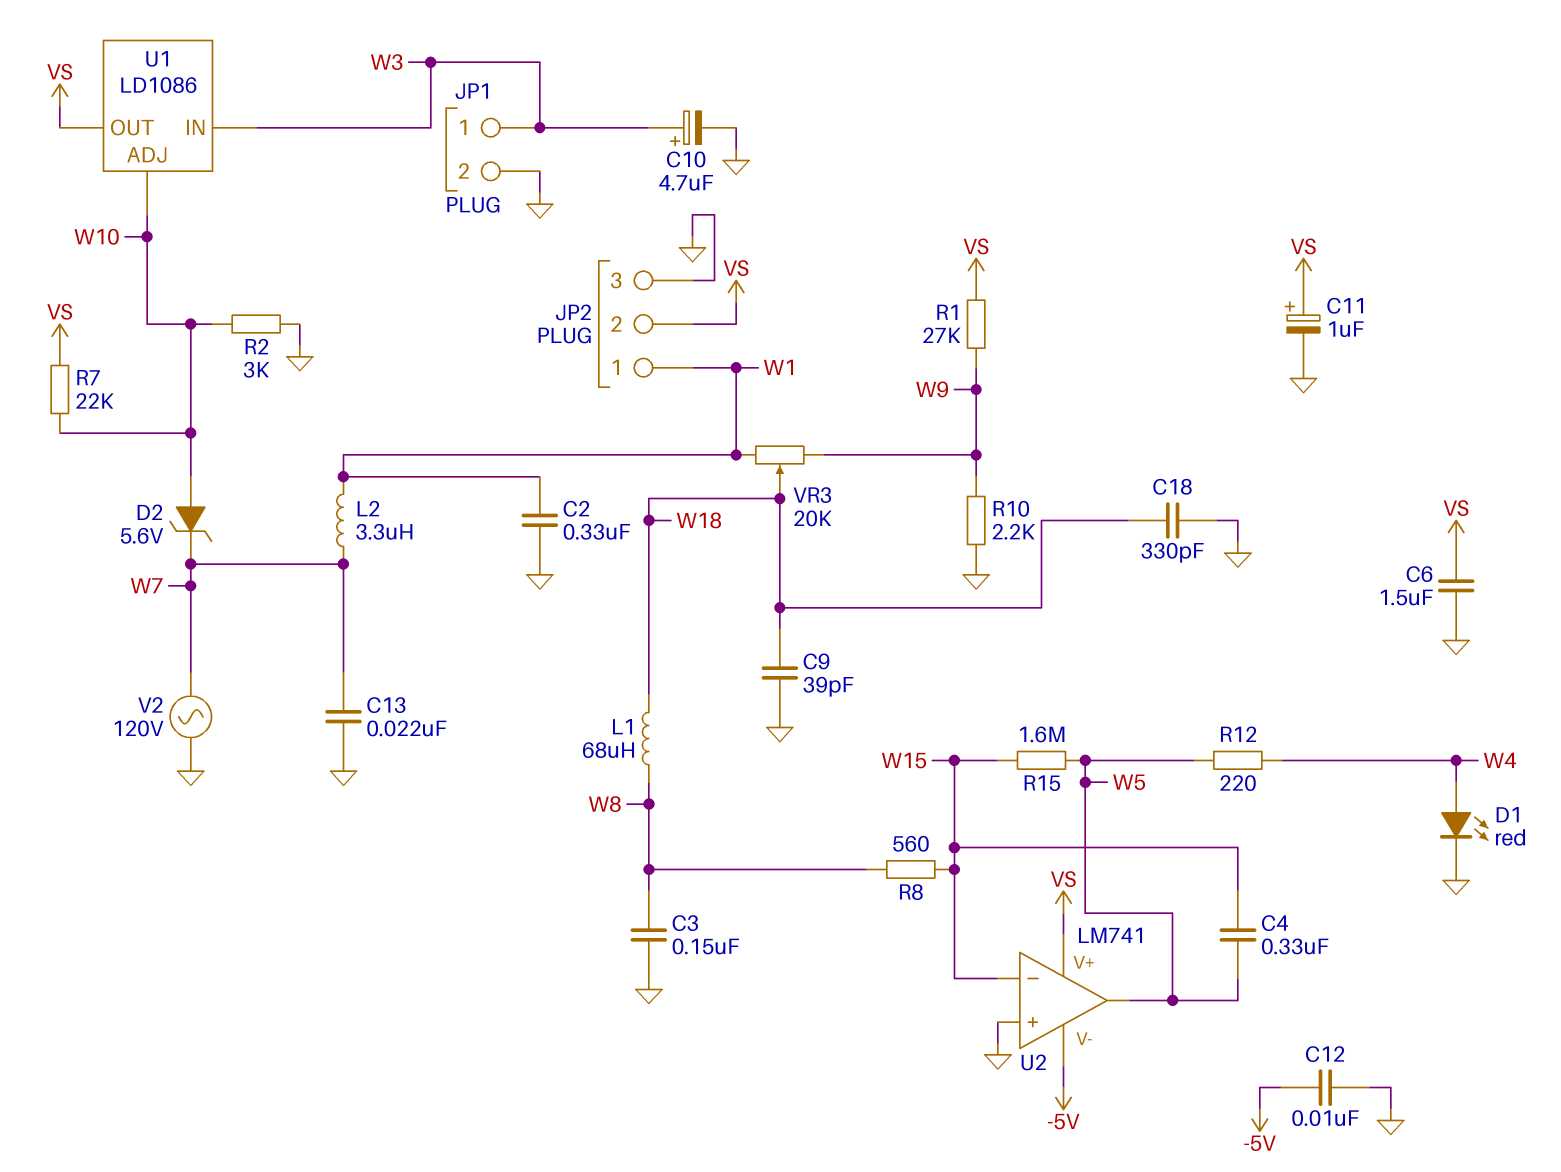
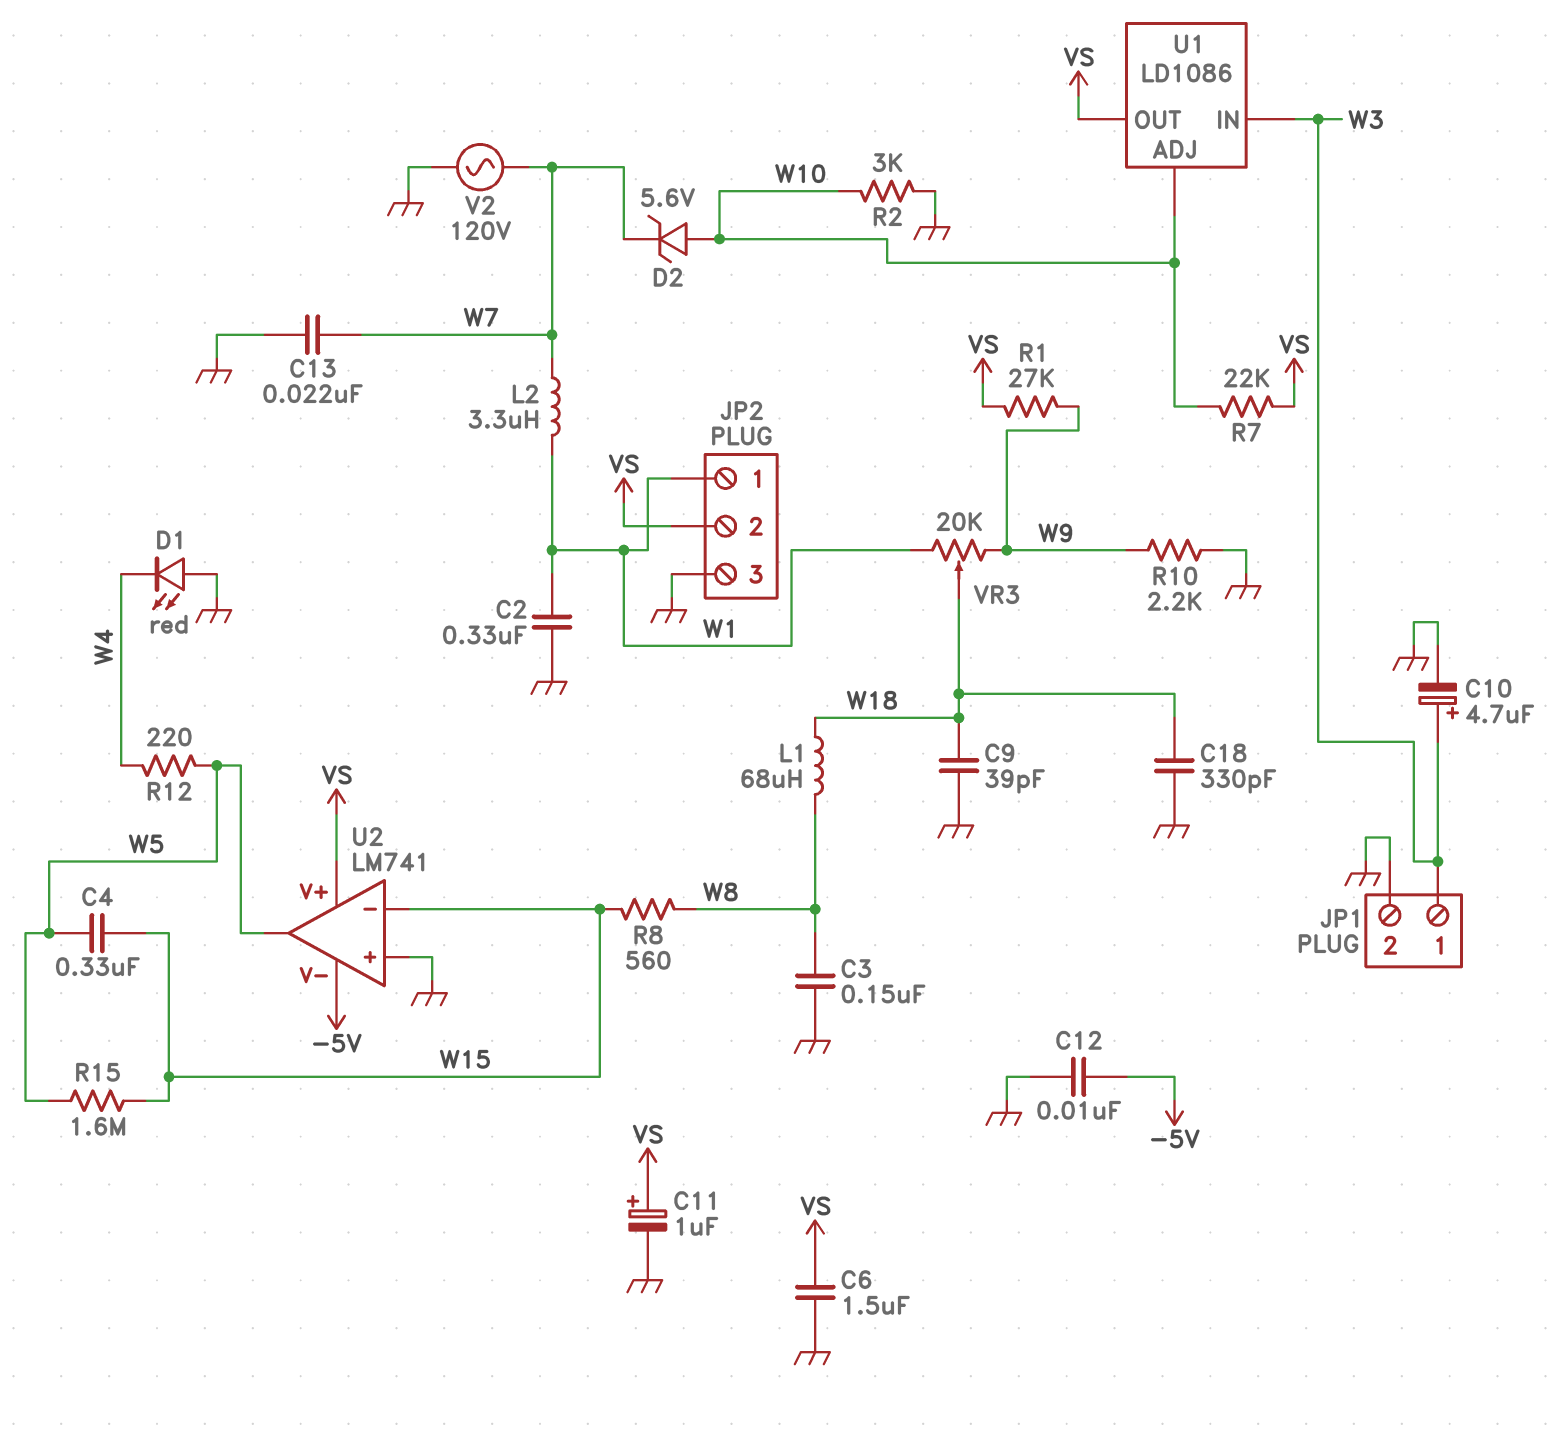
D1: LED red (A W4, K GND) -> LED red (A GND, K W4)

